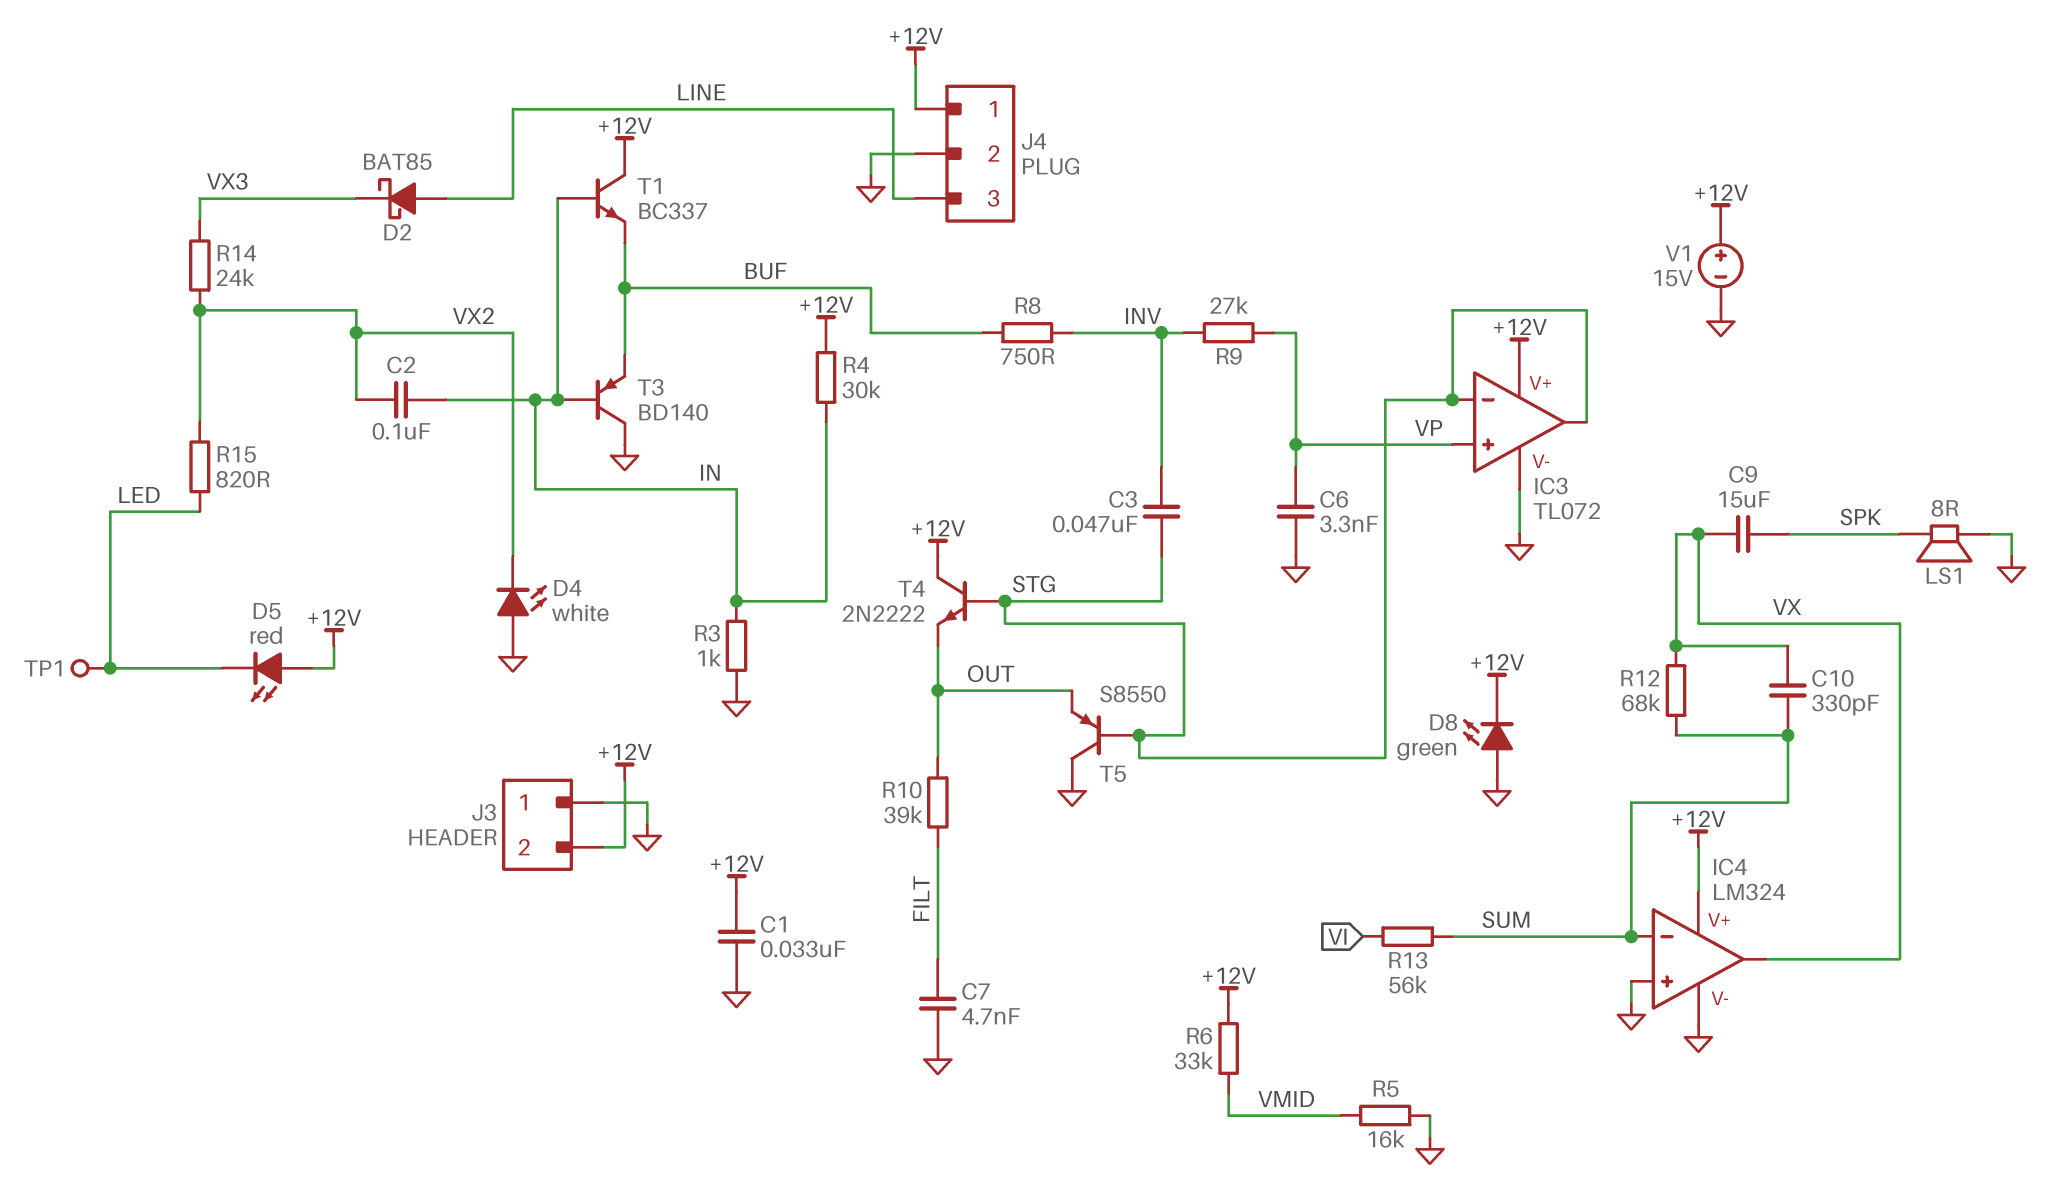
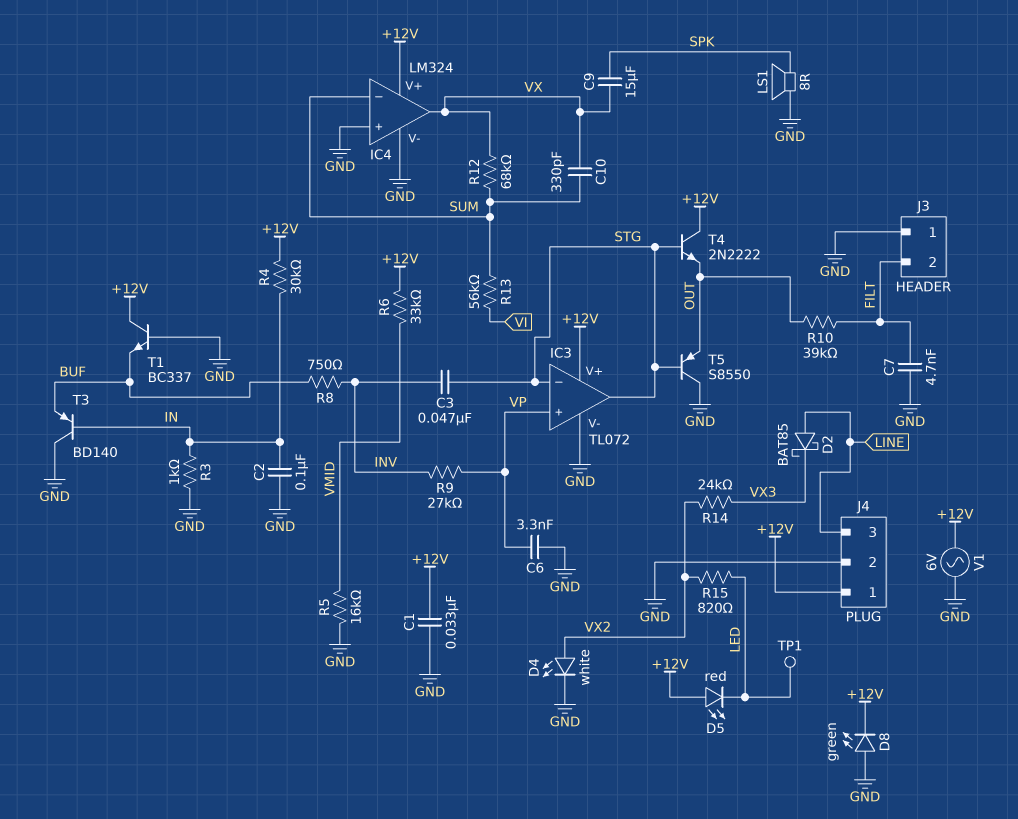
C2: 100nF (IN, VX2) -> 100nF (GND, IN)
D4: LED white (A GND, K VX2) -> LED white (A VX2, K GND)
J3 pin 2: +12V -> FILT
T1: NPN BC337 (B IN, C +12V, E BUF) -> NPN BC337 (B GND, C +12V, E BUF)
V1: 15V (plus +12V, minus GND) -> AC 6V (+12V, GND)

